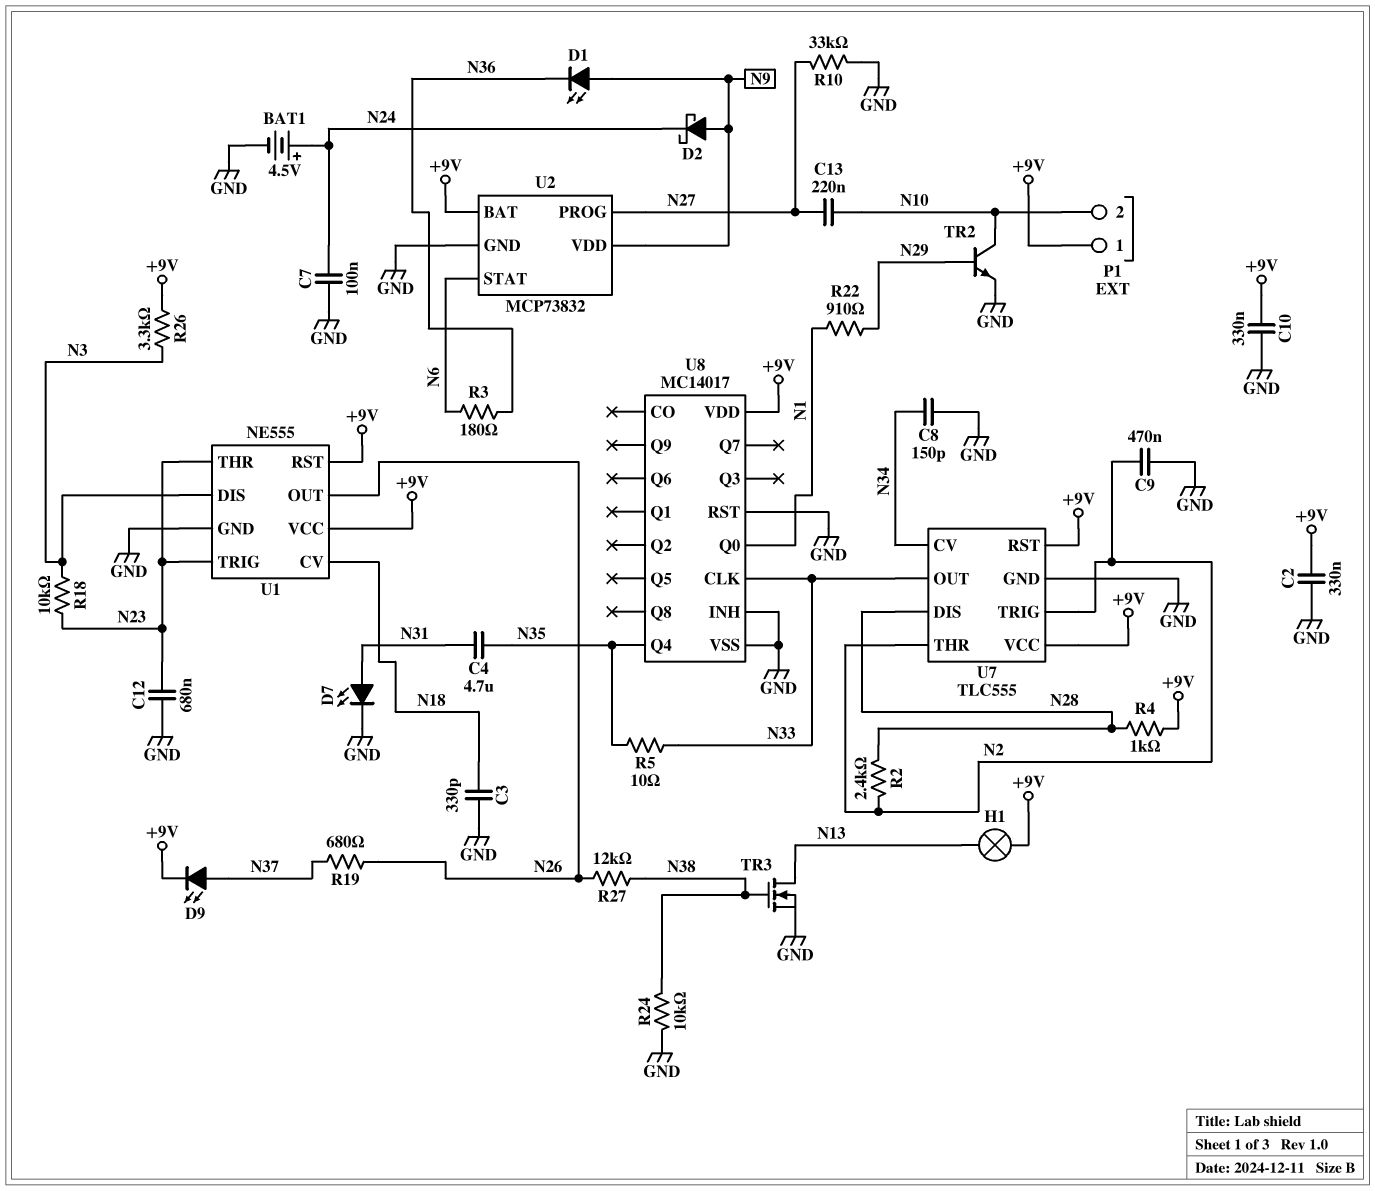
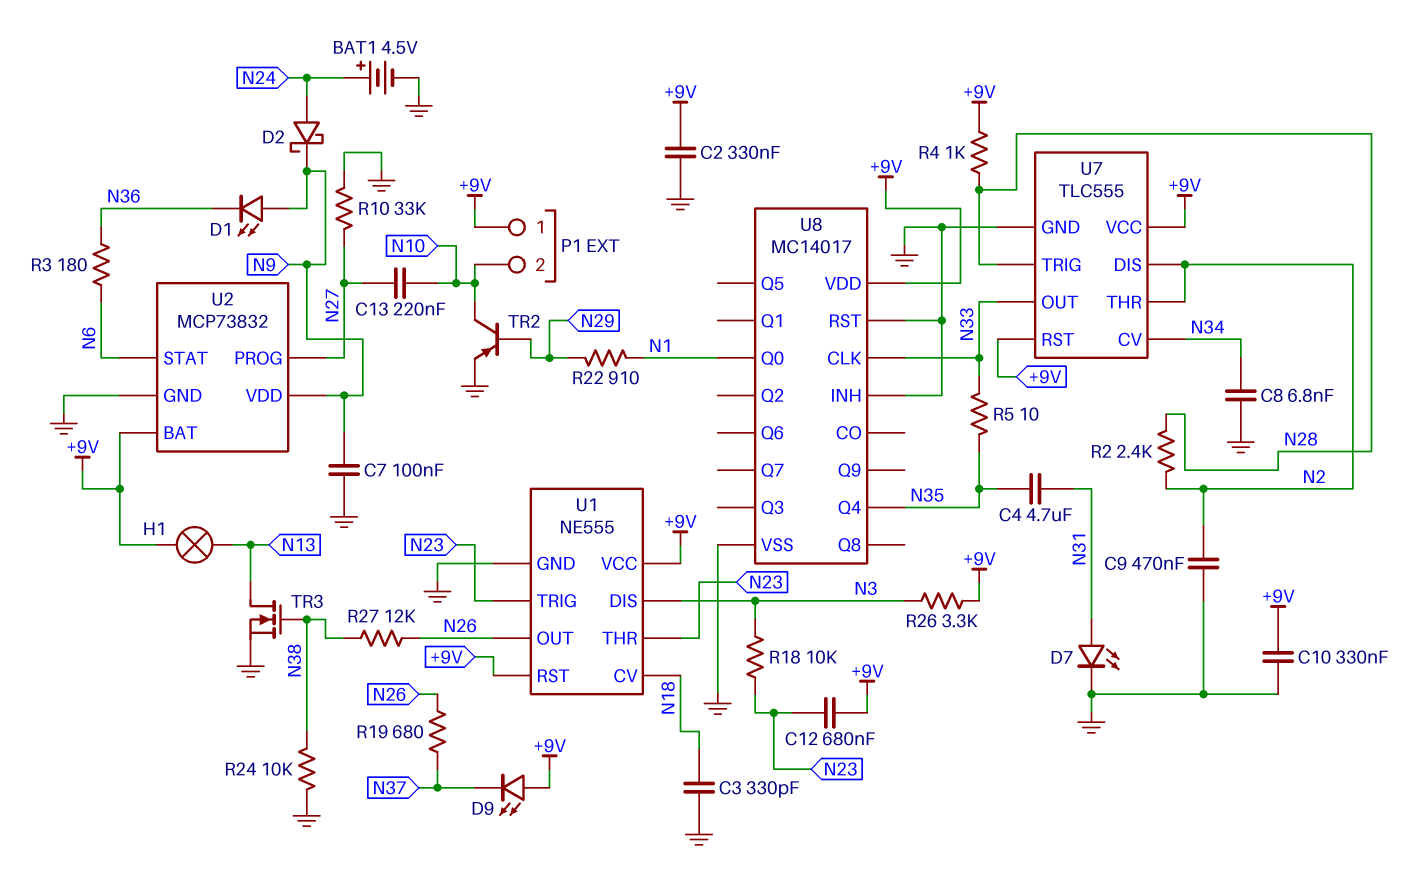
C7: 100nF (GND, N24) -> 100nF (GND, N9)
C8: 150pF (GND, N34) -> 6.8nF (GND, N34)
C12: 680nF (GND, N23) -> 680nF (+9V, N23)
D2: schottky (A N9, K N24) -> schottky (A N24, K N9)
D9: LED (A N37, K +9V) -> LED (A +9V, K N37)
TR2: NPN (B N29, C N10, E GND) -> PNP (B N29, C N10, E GND)
U7 pin DIS: N28 -> N2
U7 pin TRIG: N2 -> N28

